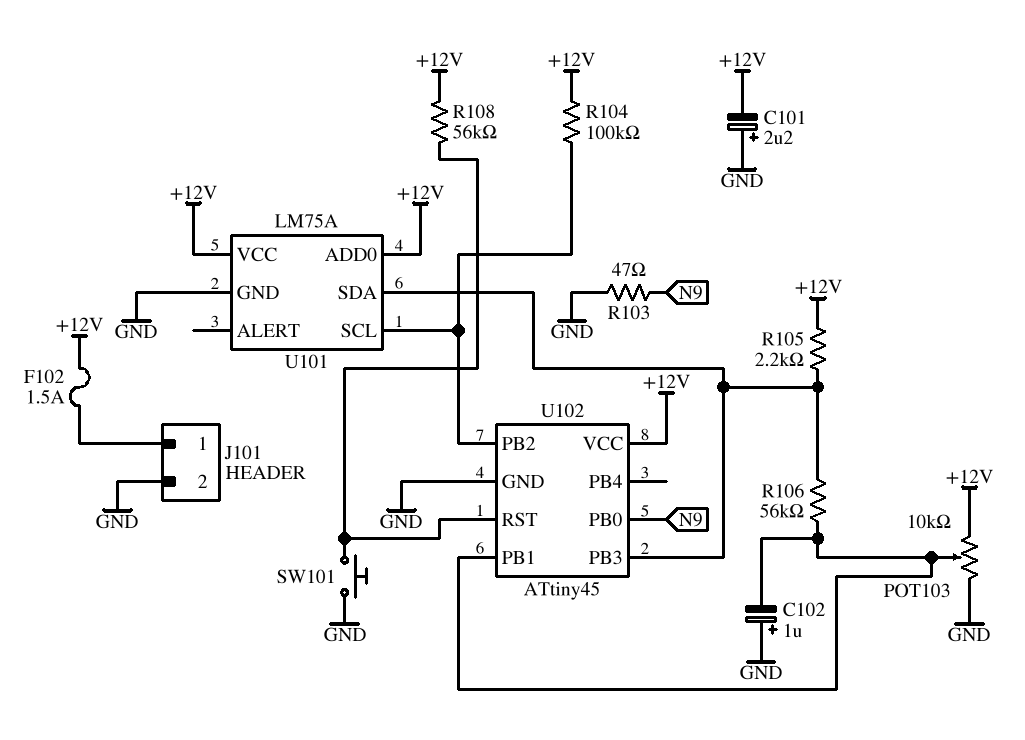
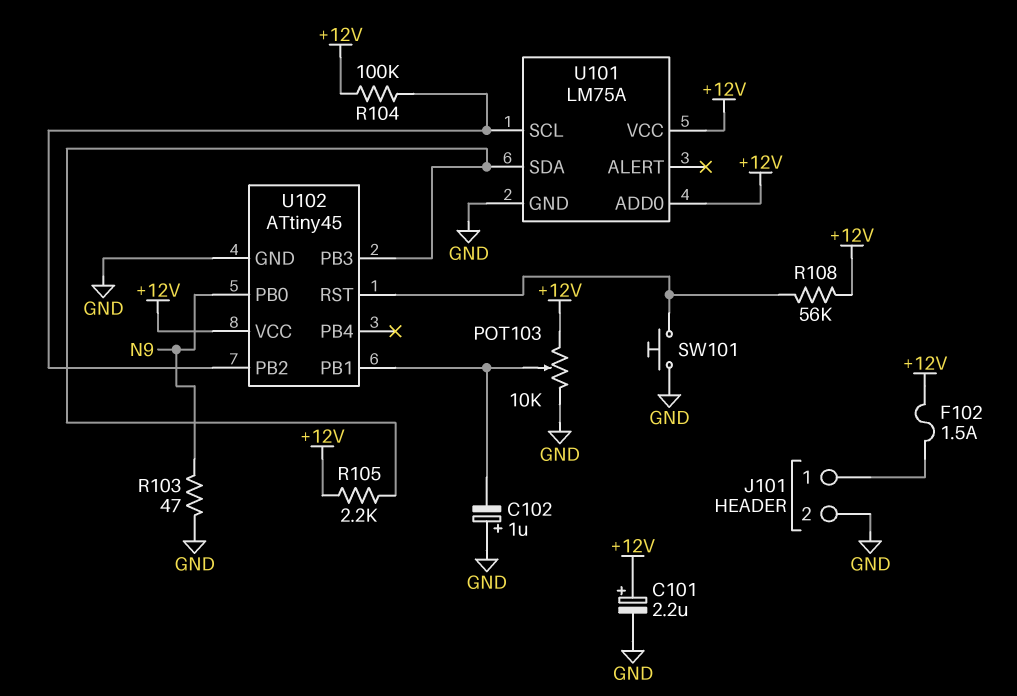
C101: 2.2uF (plus GND, minus +12V) -> 2.2uF (plus +12V, minus GND)
R106: 56k (U101/SDA, U102/PB1) -> none

